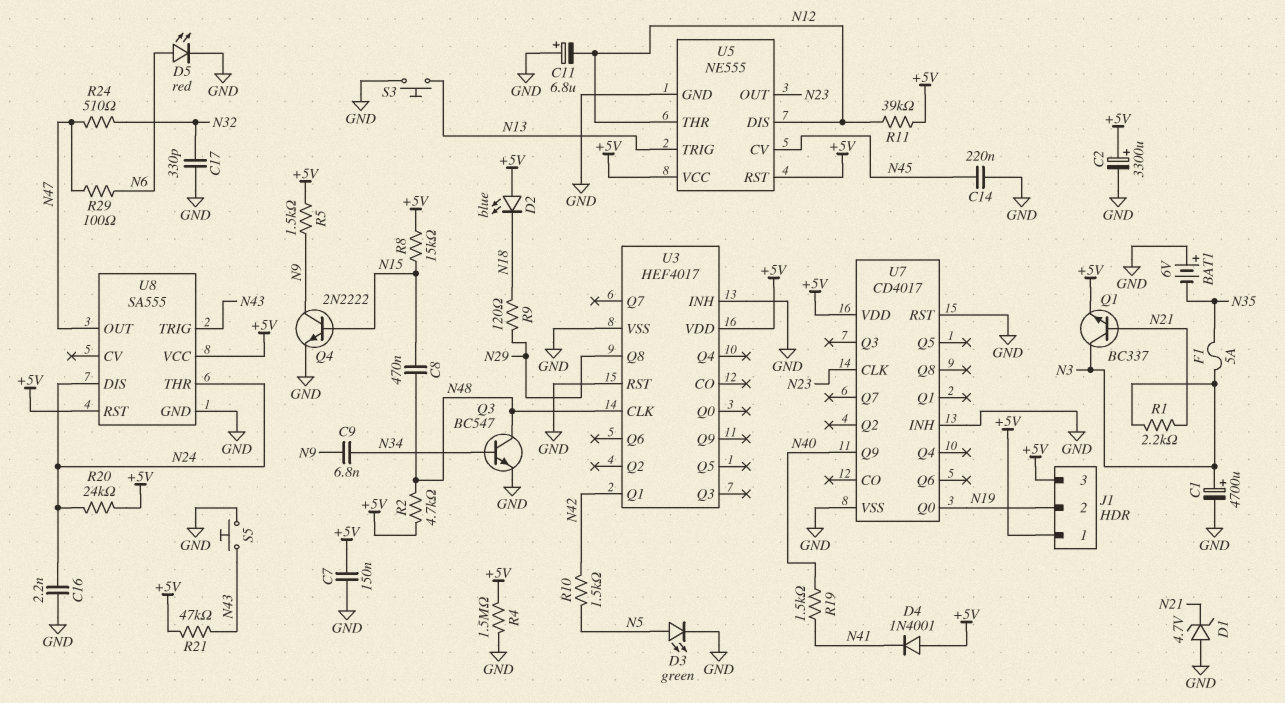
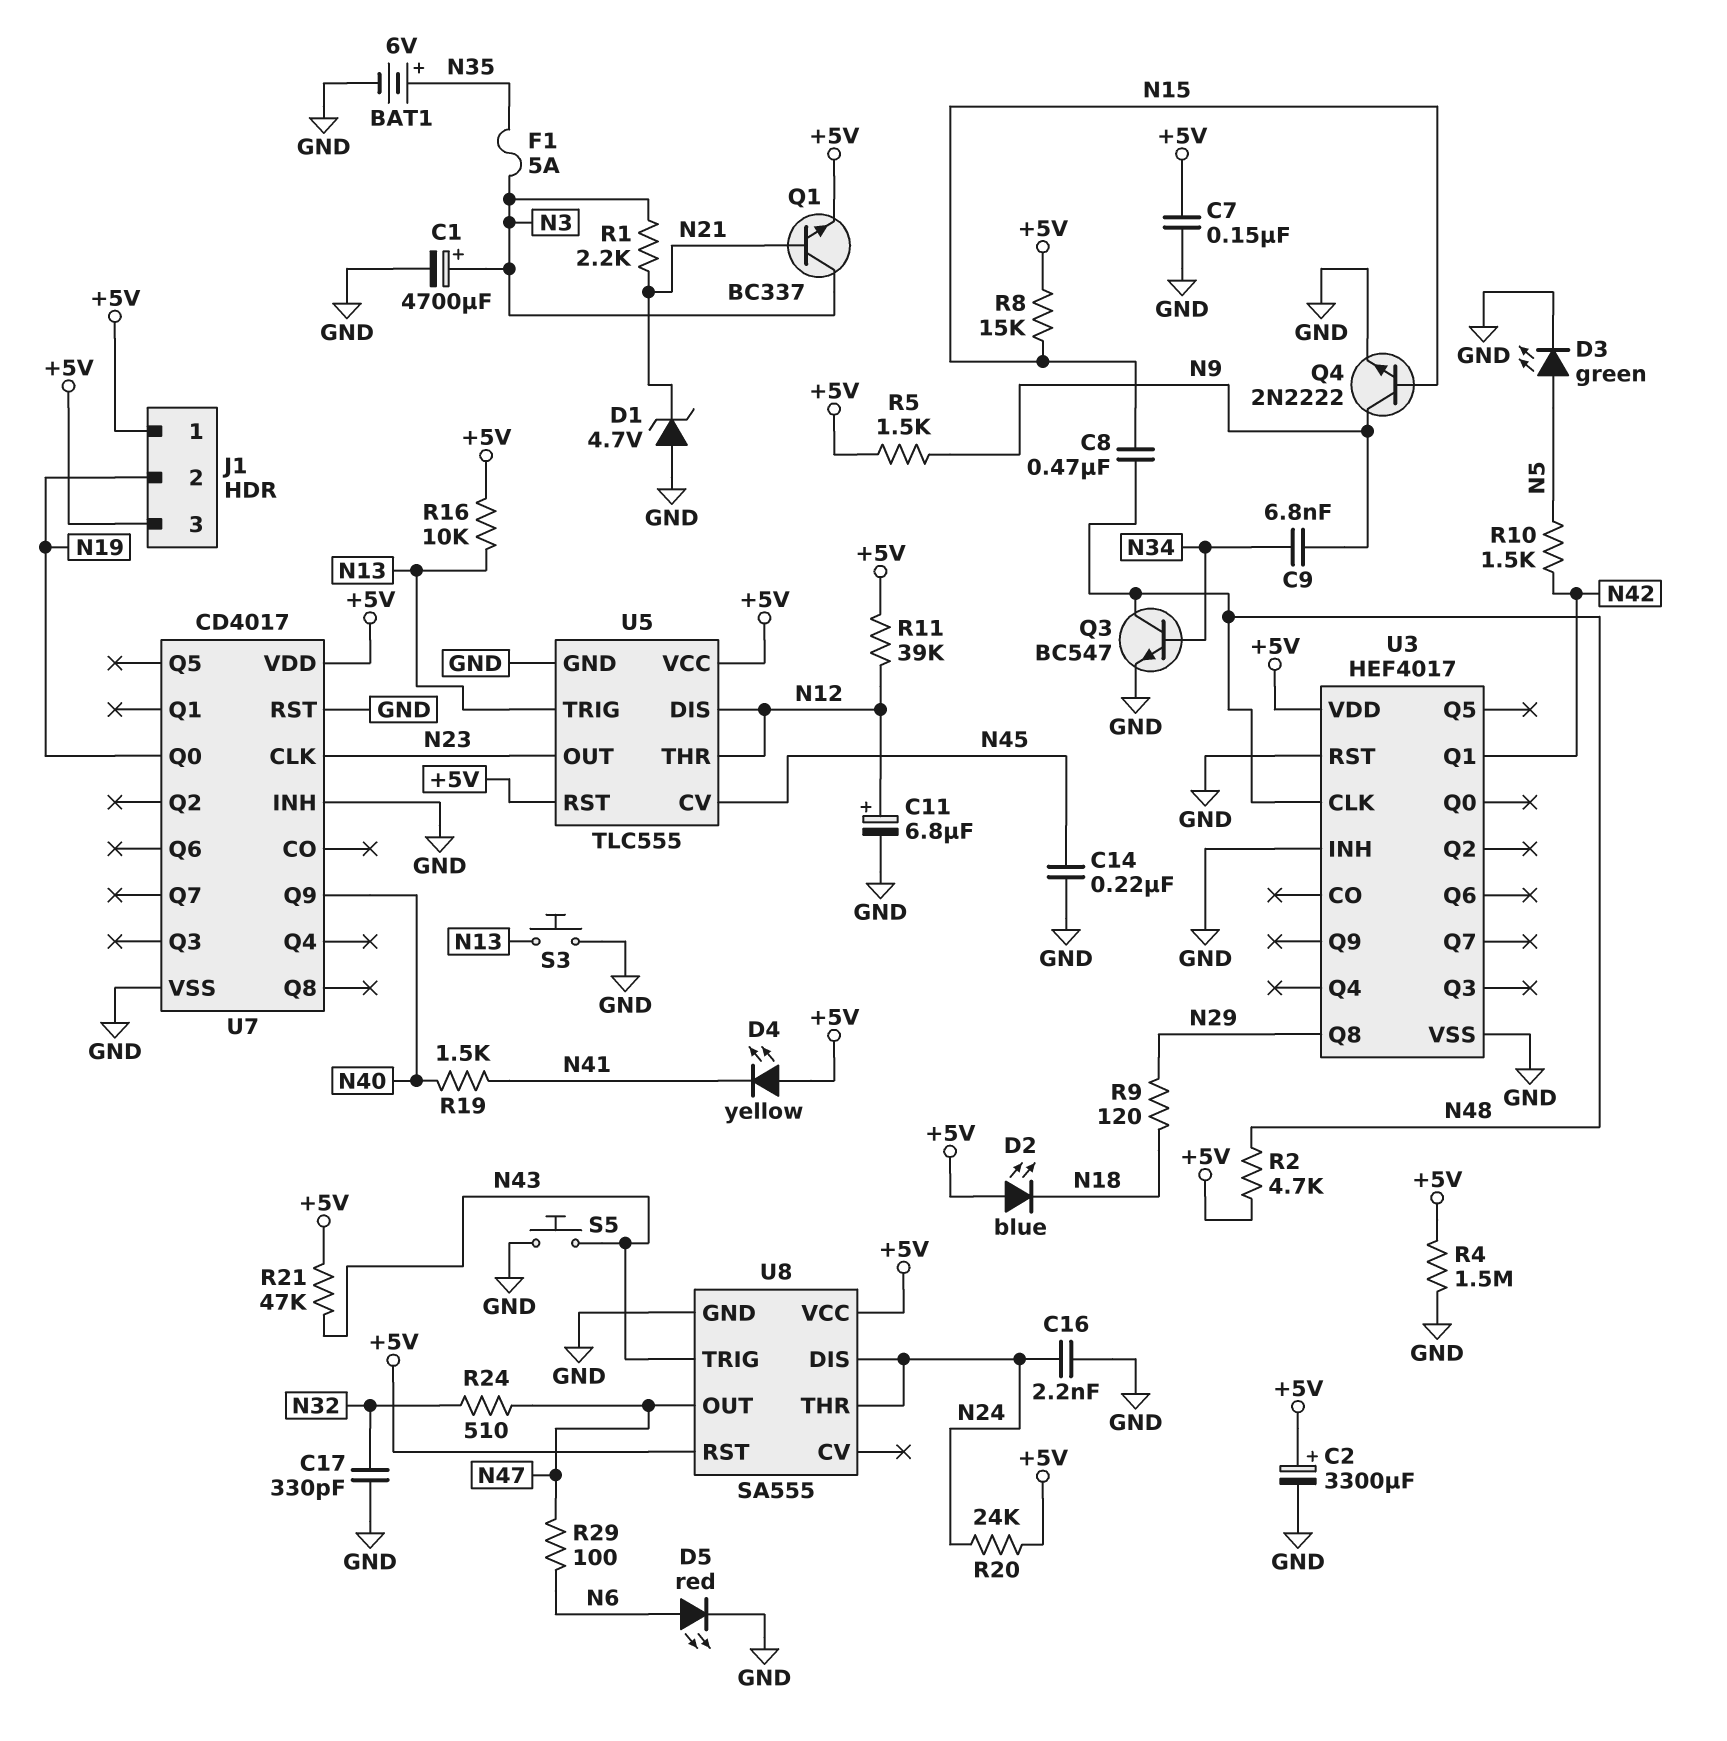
BAT1: 6V (plus GND, minus N35) -> 6V (plus N35, minus GND)
C11: 6.8uF (plus GND, minus N12) -> 6.8uF (plus N12, minus GND)
D4: diode 1N4001 (A +5V, K N41) -> LED yellow (A +5V, K N41)
R16: none -> 10k (+5V, N13)
U5: NE555 -> TLC555

